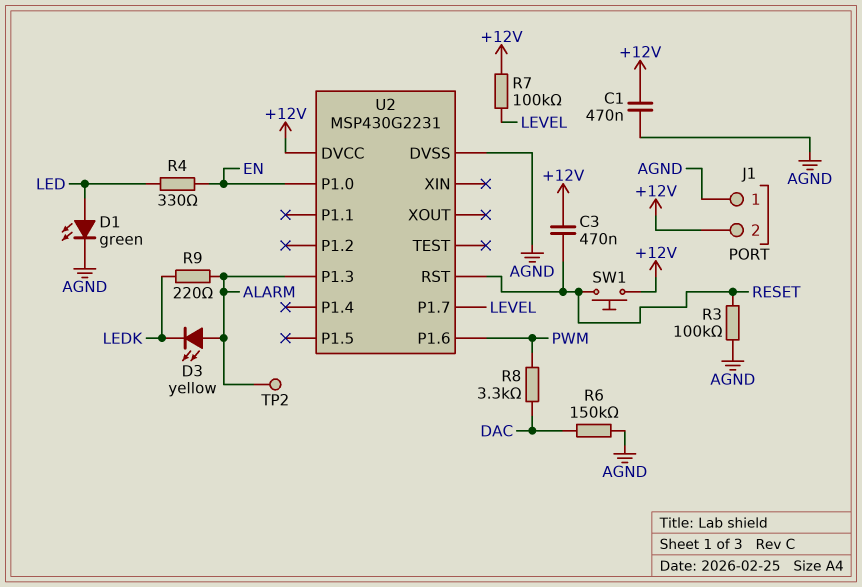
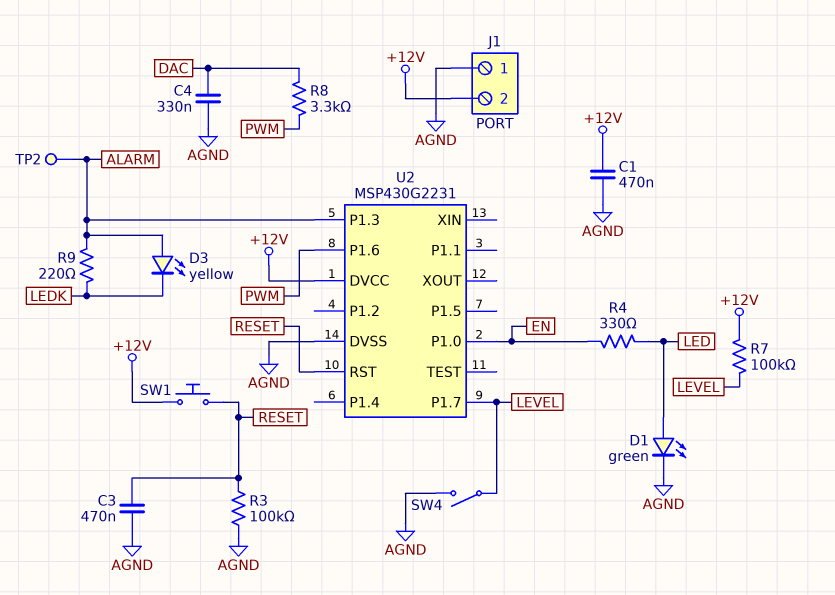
C3: 470nF (+12V, RESET) -> 470nF (AGND, RESET)
C4: none -> 330nF (AGND, DAC)
R6: 150k (AGND, DAC) -> none
SW4: none -> switch (AGND, LEVEL)

